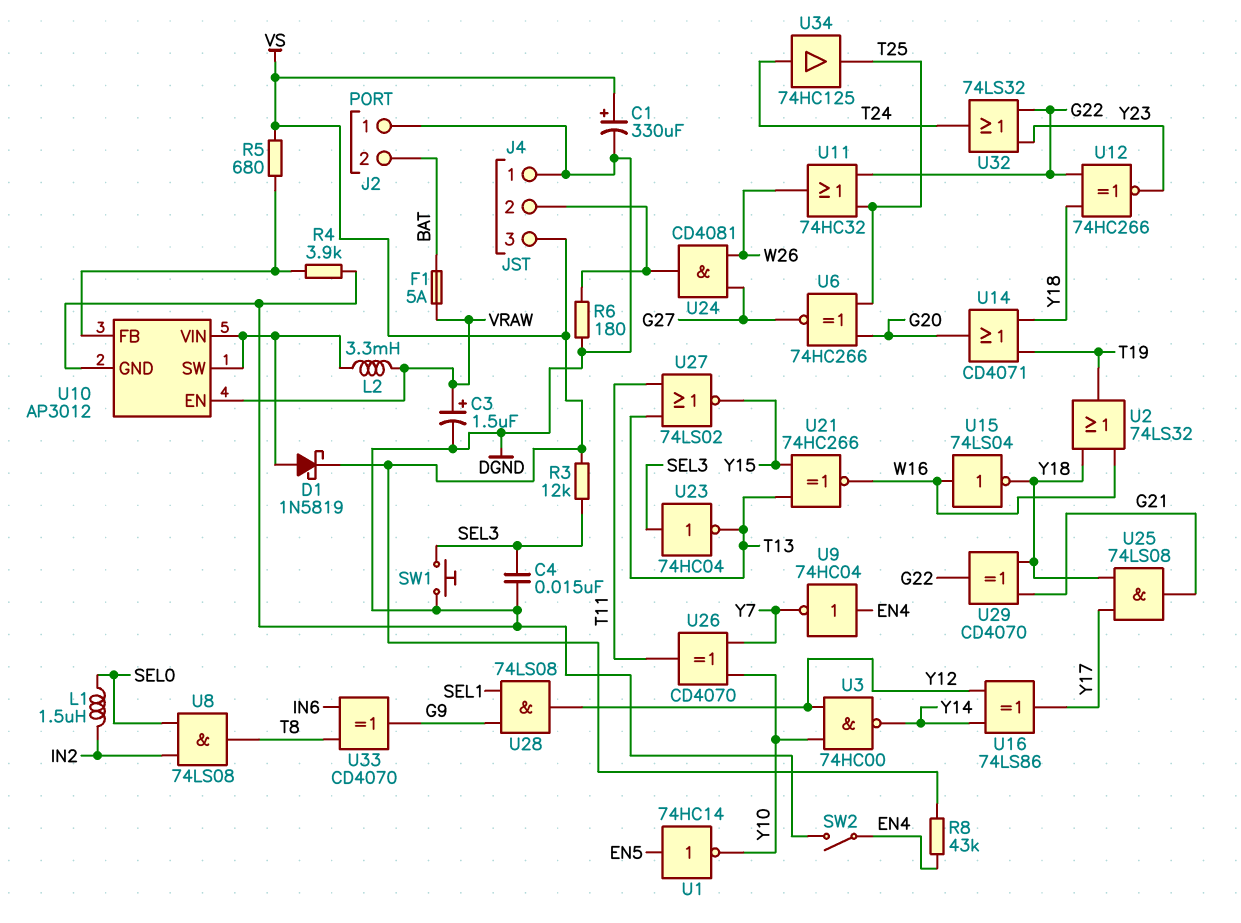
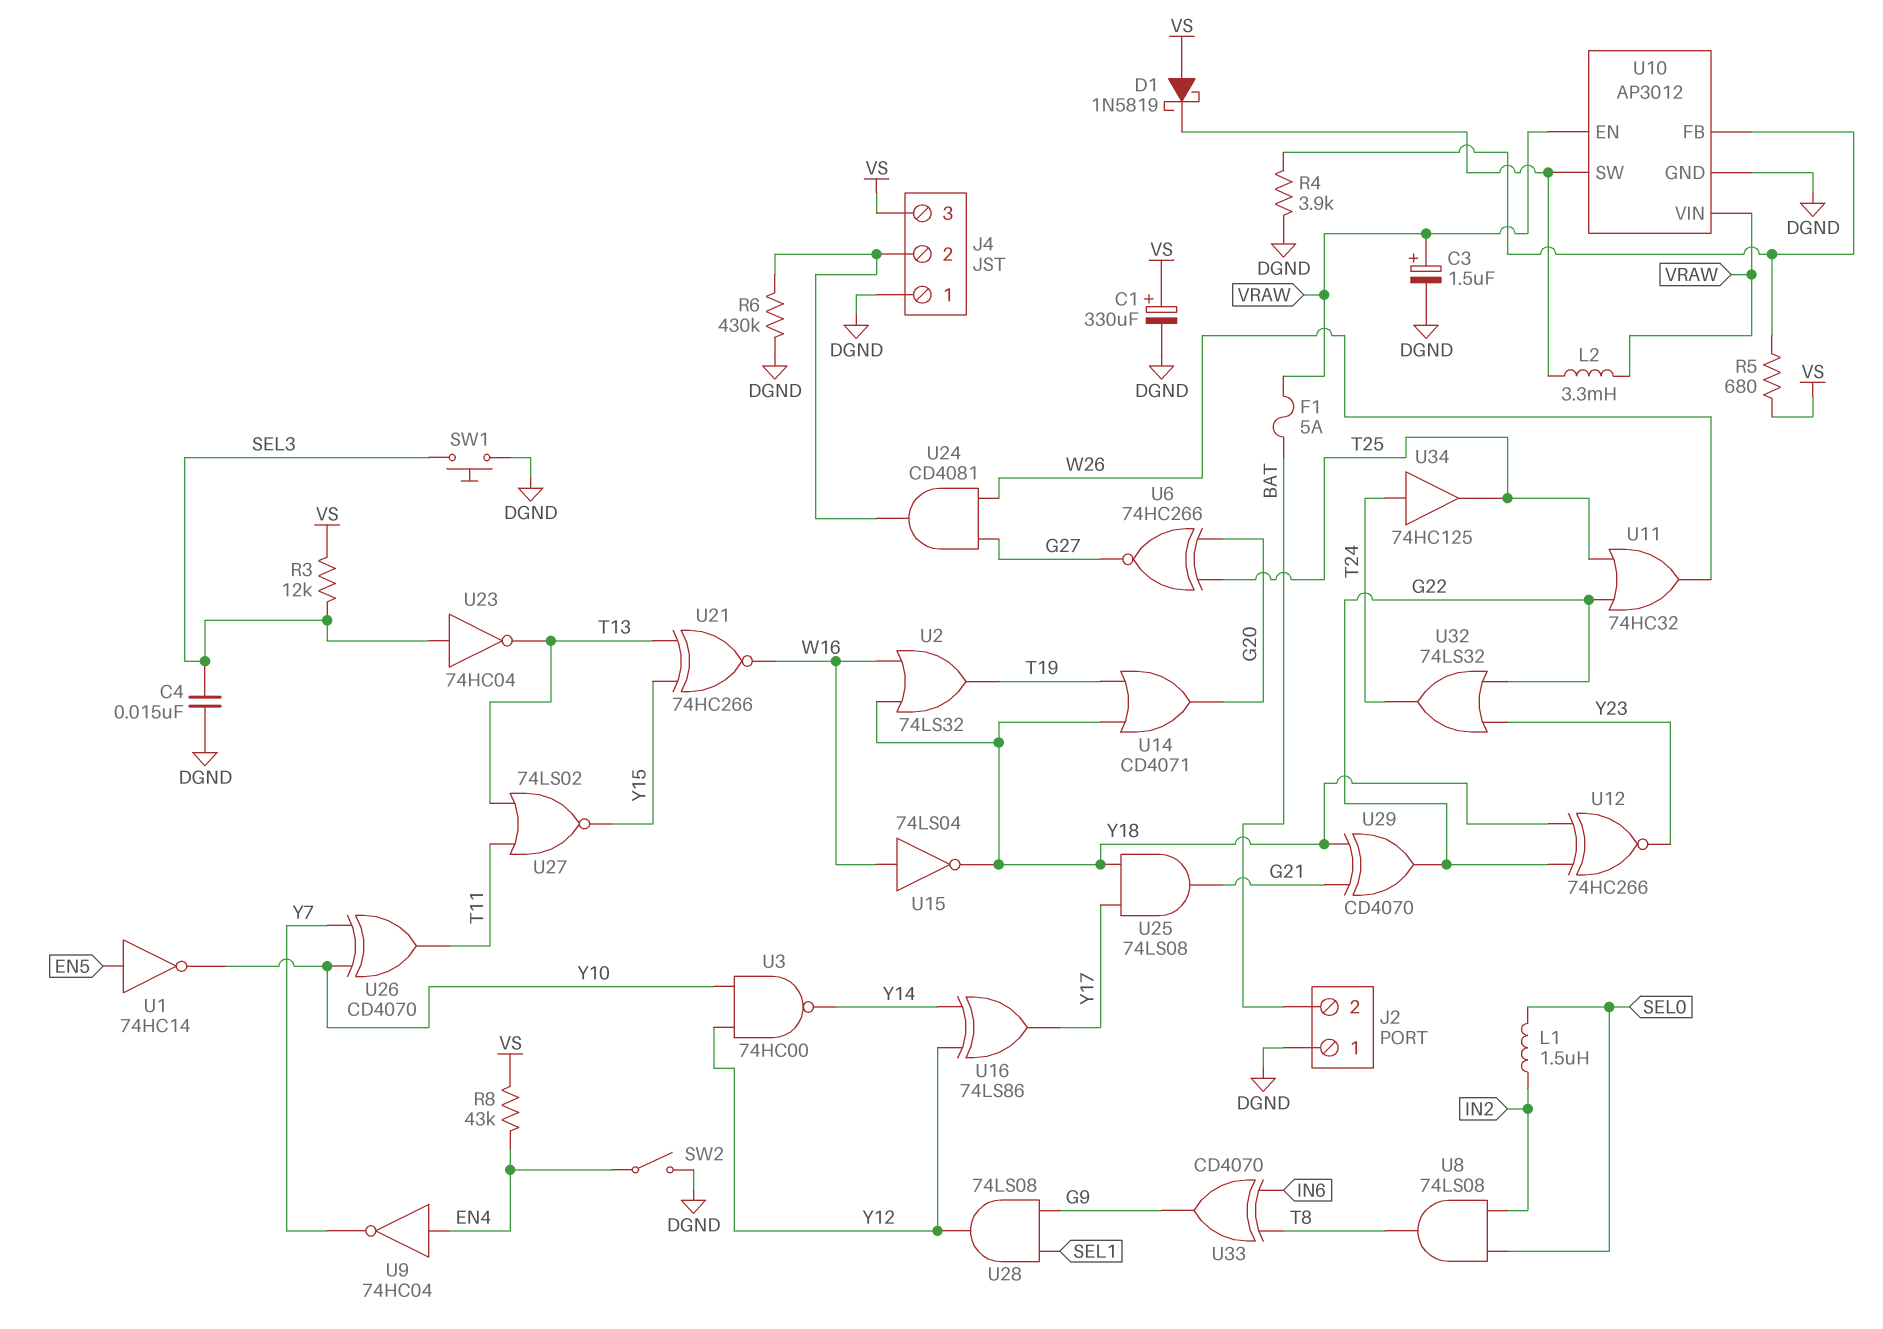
D1: schottky 1N5819 (A U10/SW, K VS) -> schottky 1N5819 (A VS, K U10/SW)
R6: 180 (DGND, J4/2) -> 430k (DGND, J4/2)
U10 pin VIN: U10/SW -> VRAW

